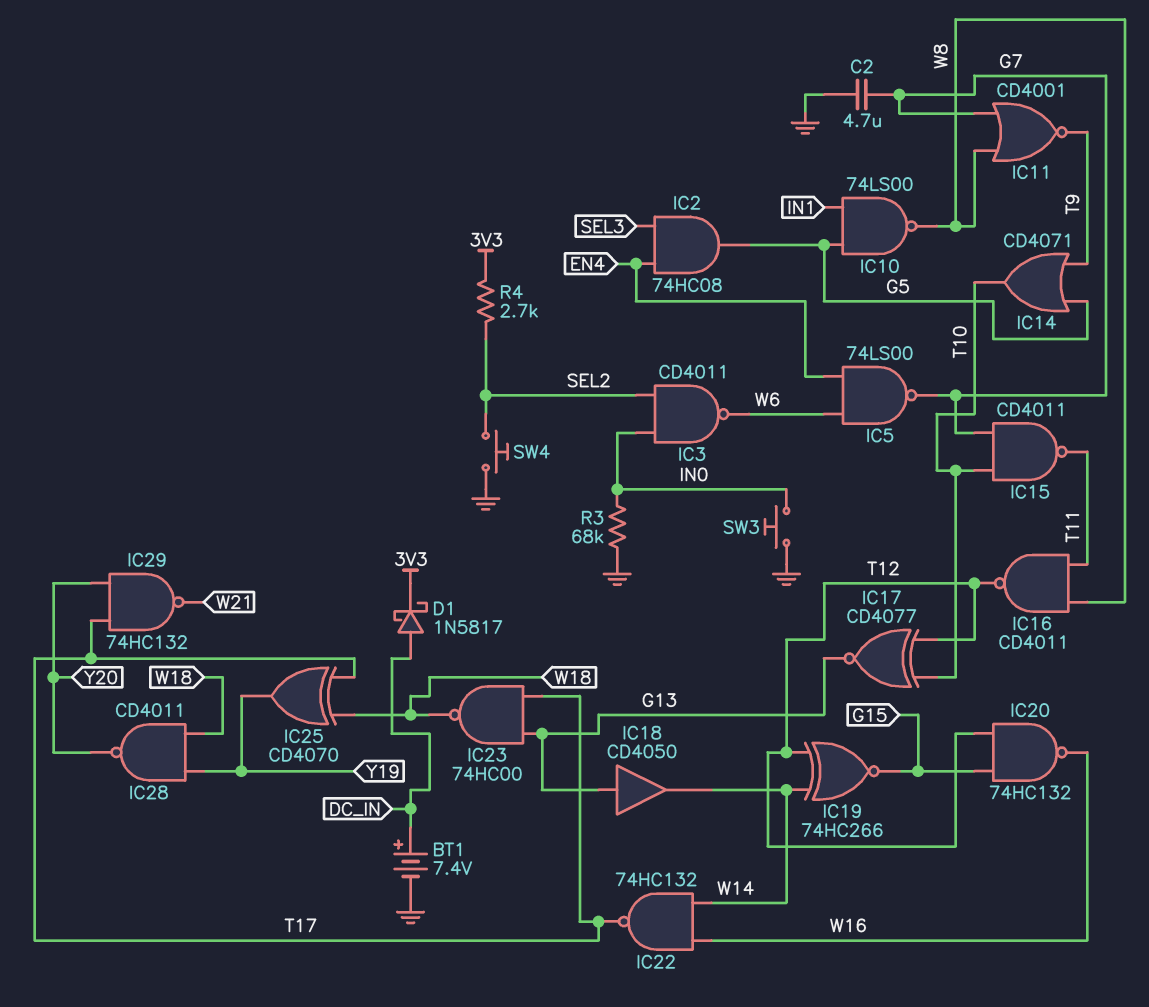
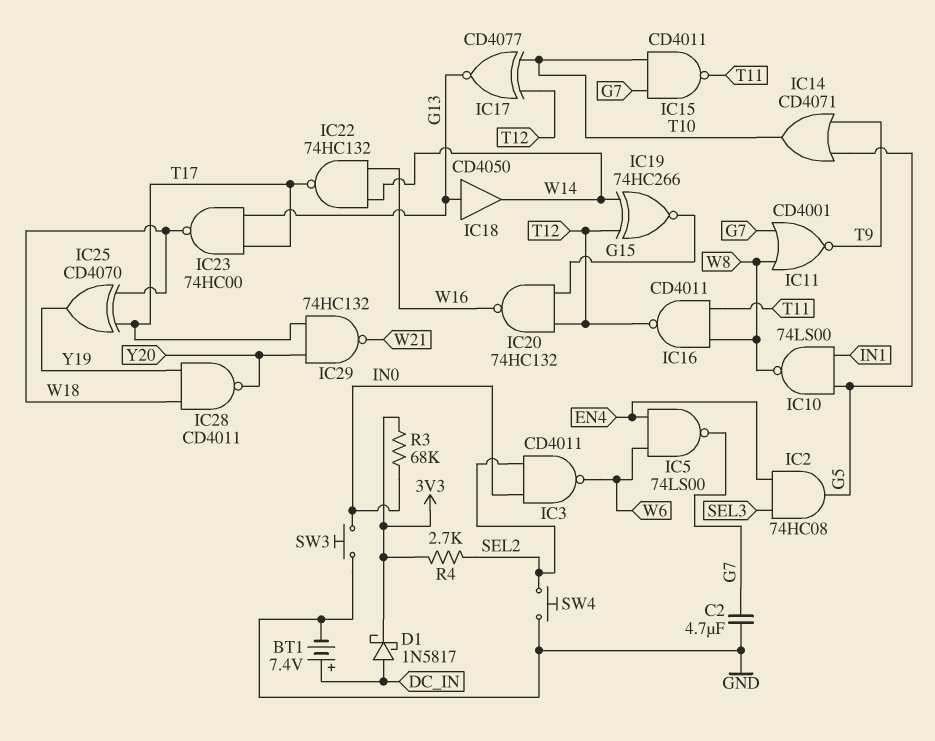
R3: 68k (GND, IN0) -> 68k (3V3, IN0)

